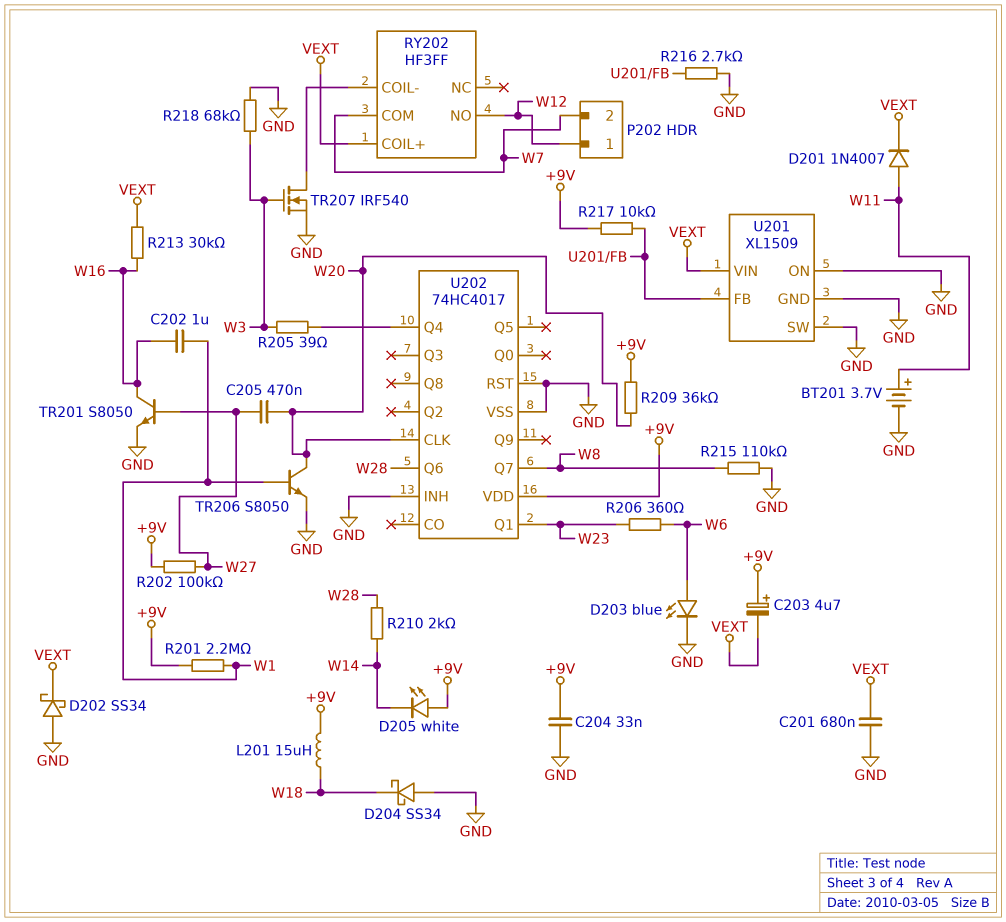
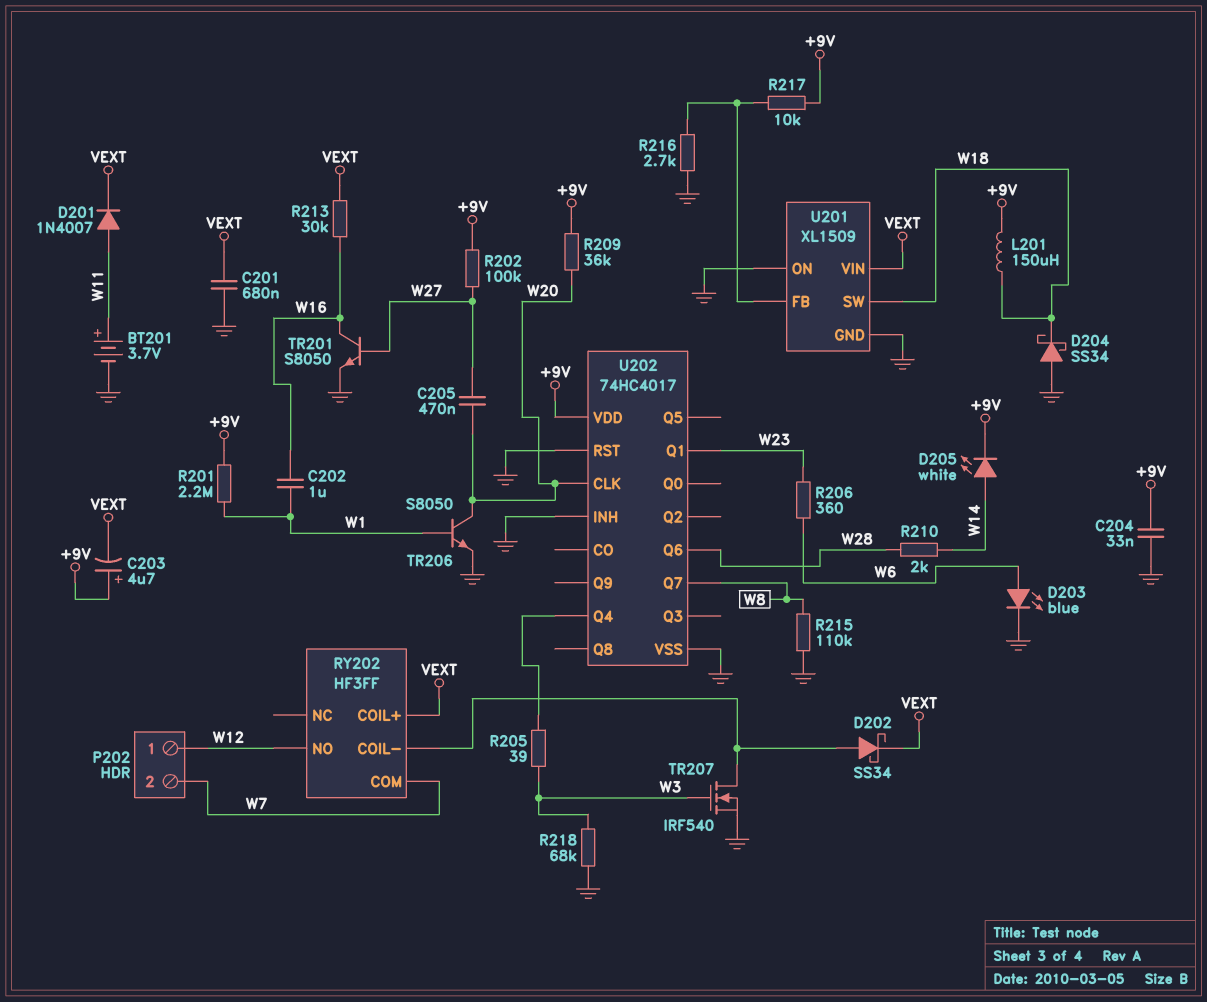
D202: schottky SS34 (A GND, K VEXT) -> schottky SS34 (A RY202/COIL-, K VEXT)
D205: LED white (A +9V, K W14) -> LED white (A W14, K +9V)
L201: 15uH (+9V, W18) -> 150uH (+9V, W18)
U201 pin SW: GND -> W18

